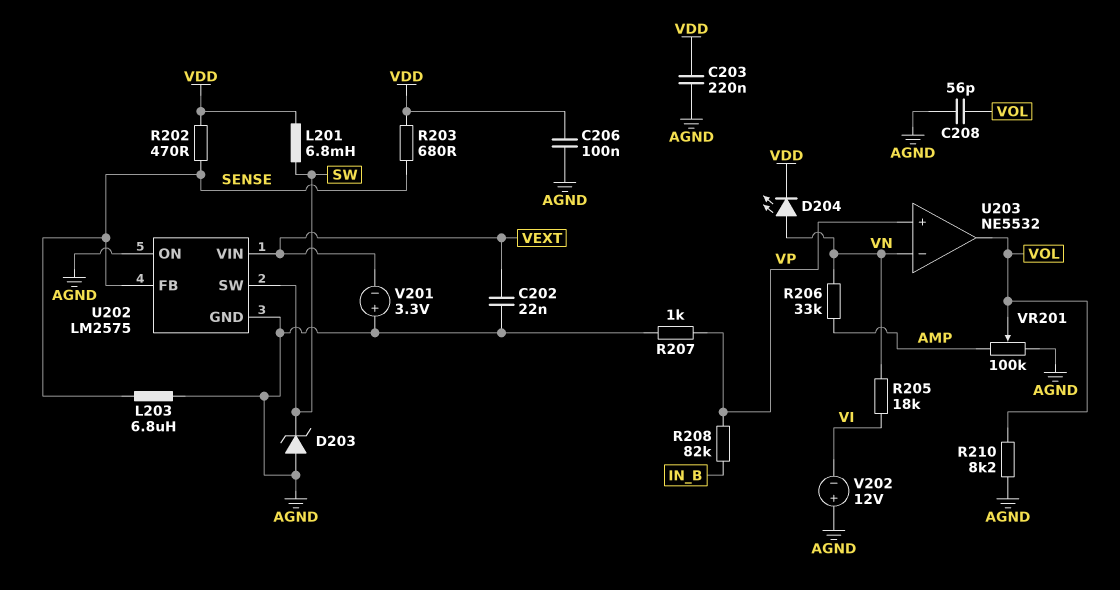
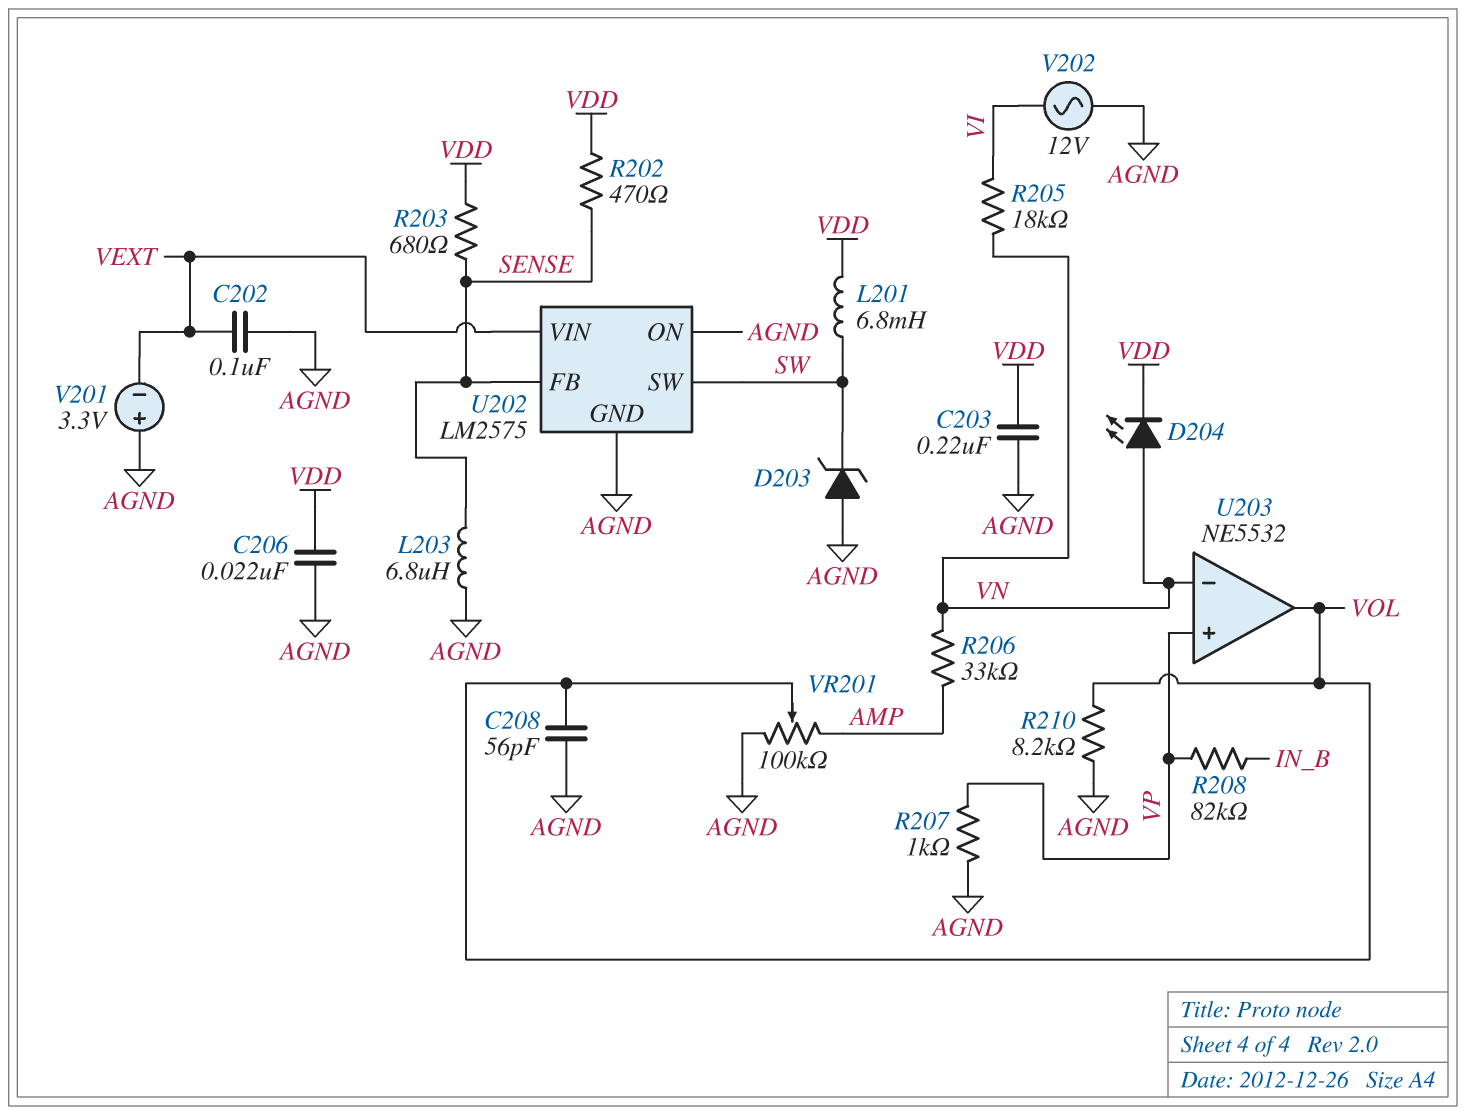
C202: 22nF (AGND, VEXT) -> 100nF (AGND, VEXT)
C206: 100nF (AGND, VDD) -> 22nF (AGND, VDD)
V202: 12V (plus AGND, minus VI) -> AC 12V (AGND, VI)

